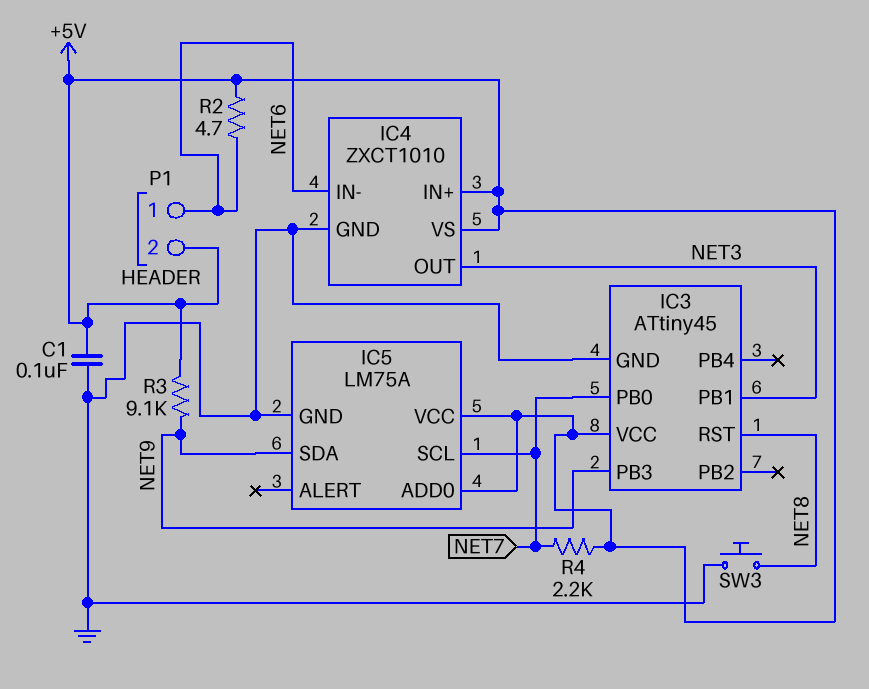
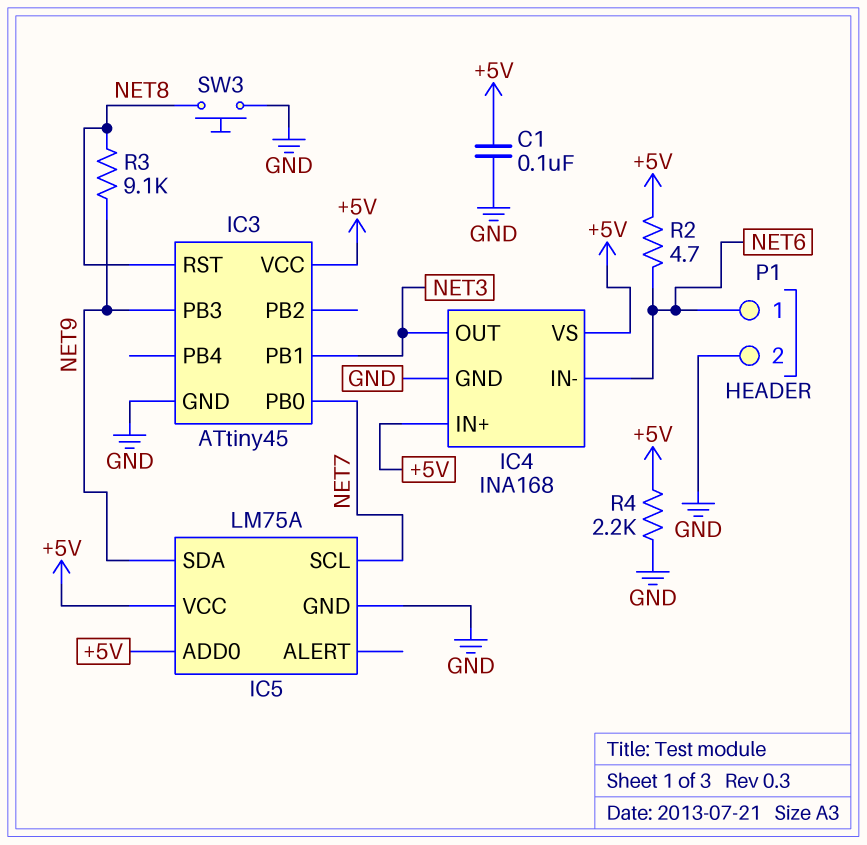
IC4: ZXCT1010 -> INA168
P1 pin 2: +5V -> GND
R3: 9.1k (+5V, NET9) -> 9.1k (NET8, NET9)
R4: 2.2k (+5V, NET7) -> 2.2k (+5V, GND)

